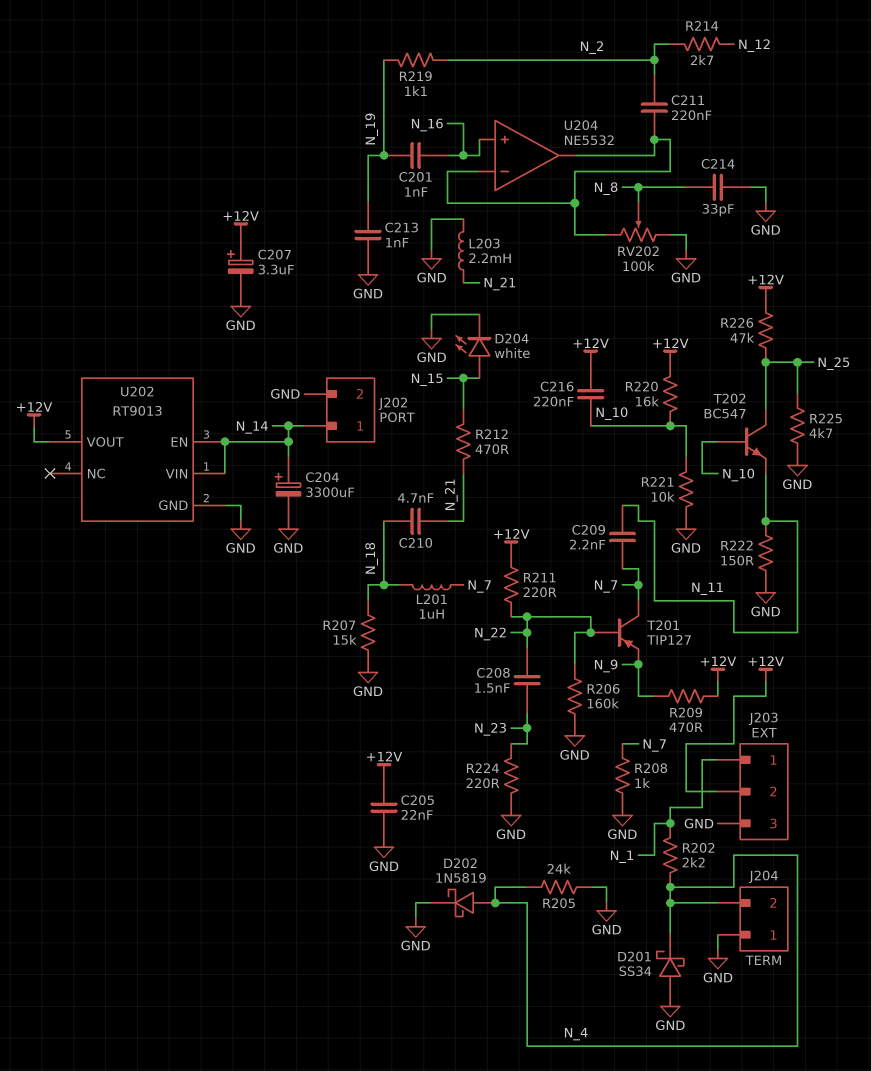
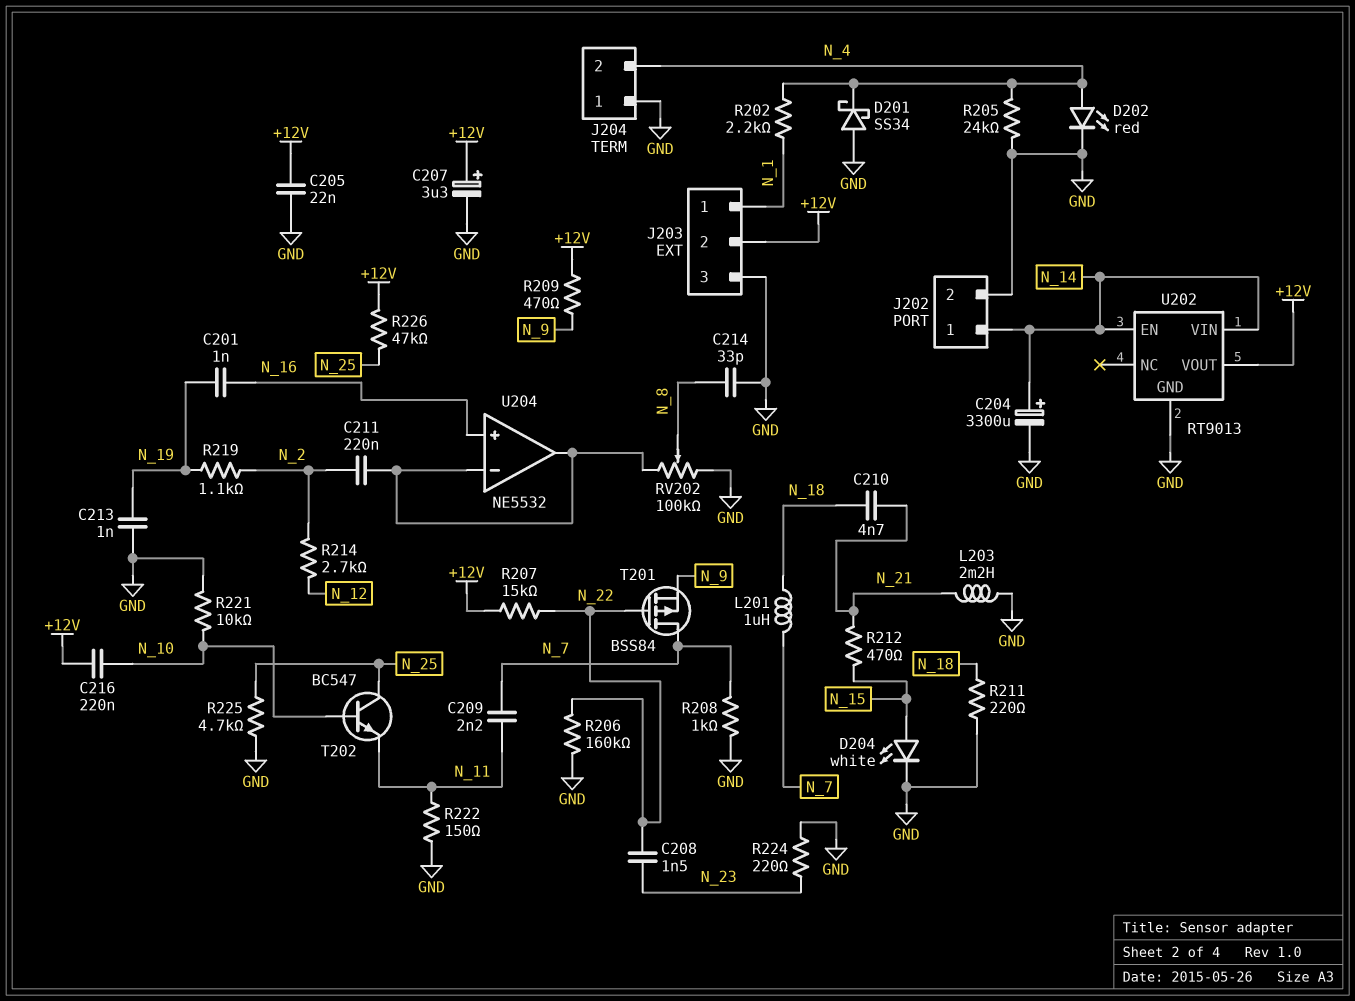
D202: schottky 1N5819 (A N_4, K GND) -> LED red (A N_4, K GND)
R207: 15k (GND, N_18) -> 15k (+12V, N_22)
R211: 220 (+12V, N_22) -> 220 (GND, N_18)
R220: 16k (+12V, N_10) -> none
T201: PNP TIP127 (B N_22, C N_7, E N_9) -> PMOS BSS84 (G N_22, D N_7, S N_9)

